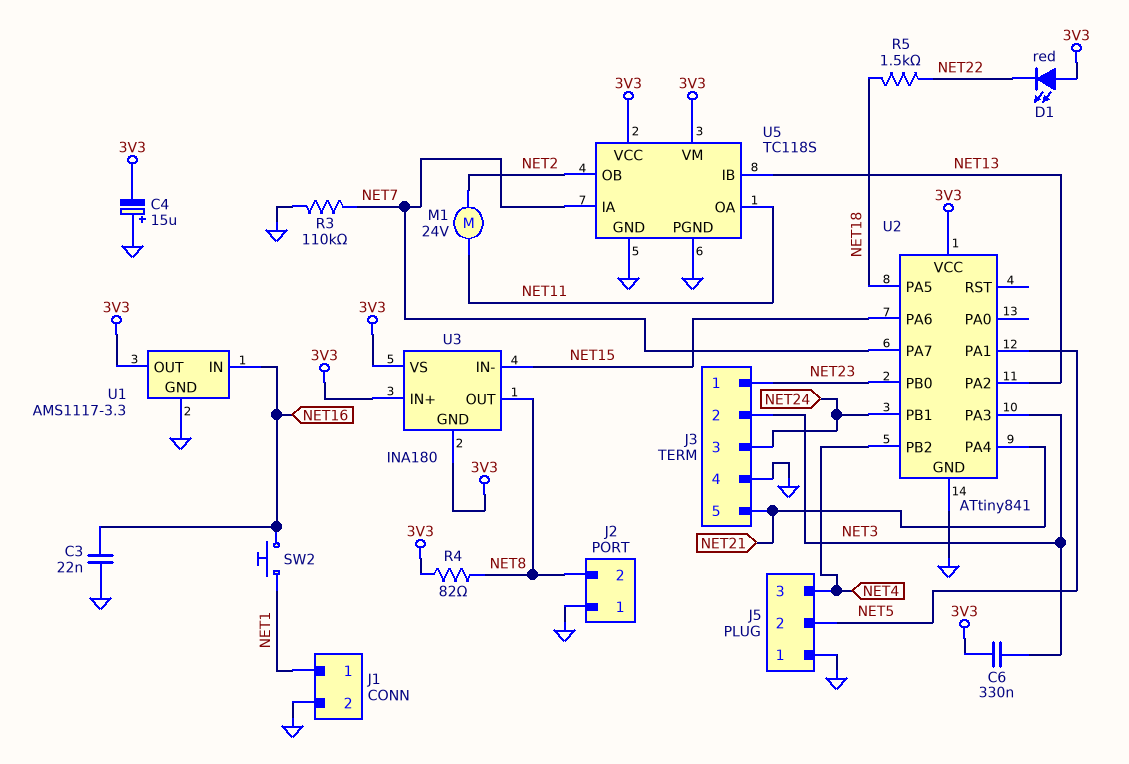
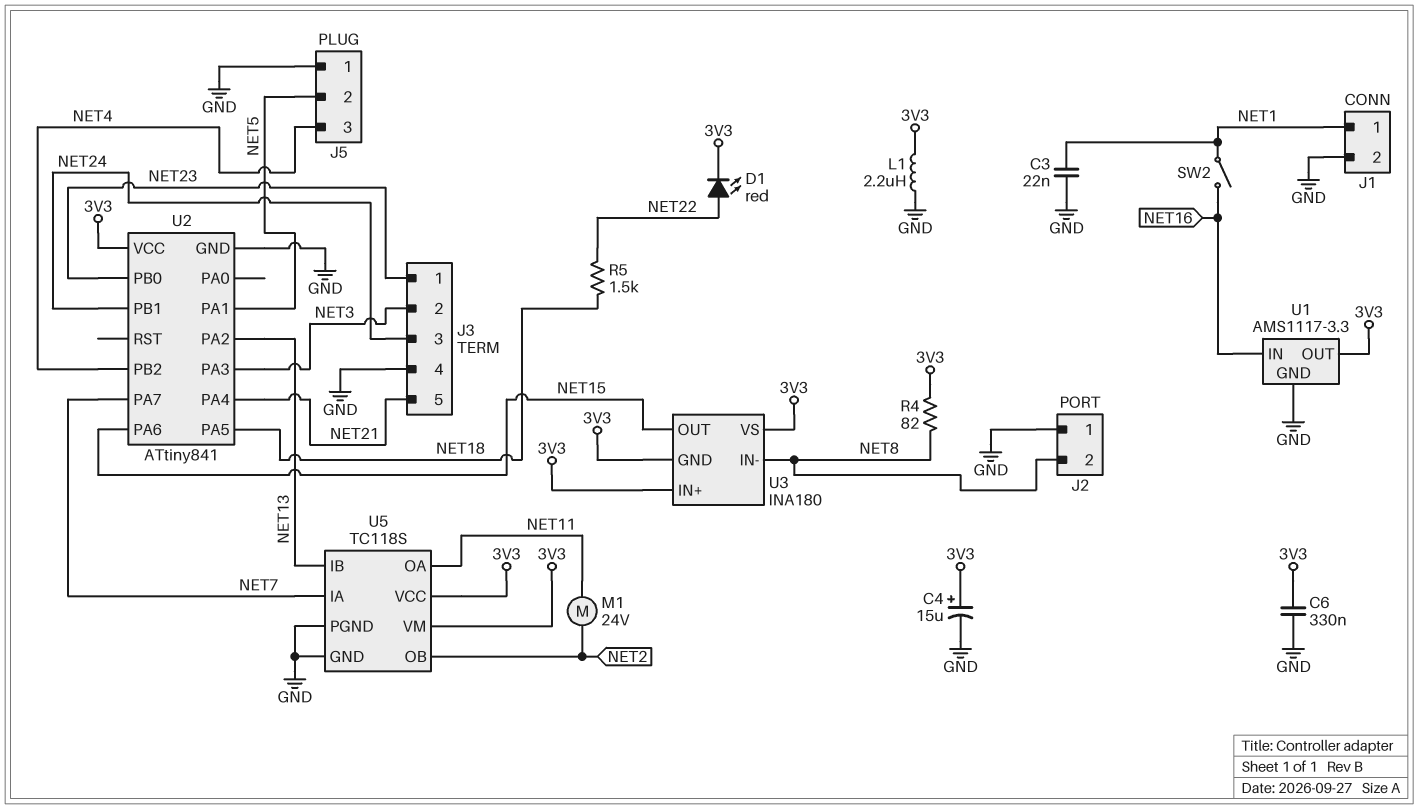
C3: 22nF (GND, NET16) -> 22nF (GND, NET1)
C4: 15uF (plus GND, minus 3V3) -> 15uF (plus 3V3, minus GND)
C6: 330nF (3V3, NET3) -> 330nF (3V3, GND)
D1: LED red (A 3V3, K NET22) -> LED red (A NET22, K 3V3)
L1: none -> 2.2uH (3V3, GND)
R3: 110k (GND, NET7) -> none
SW2: button (NET1, NET16) -> switch (NET1, NET16)
U3 pin IN-: NET15 -> NET8
U3 pin OUT: NET8 -> NET15

